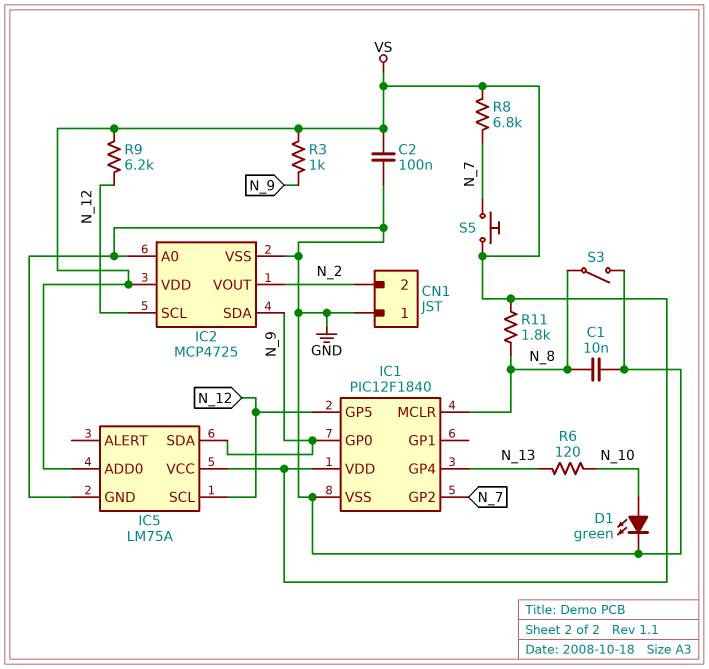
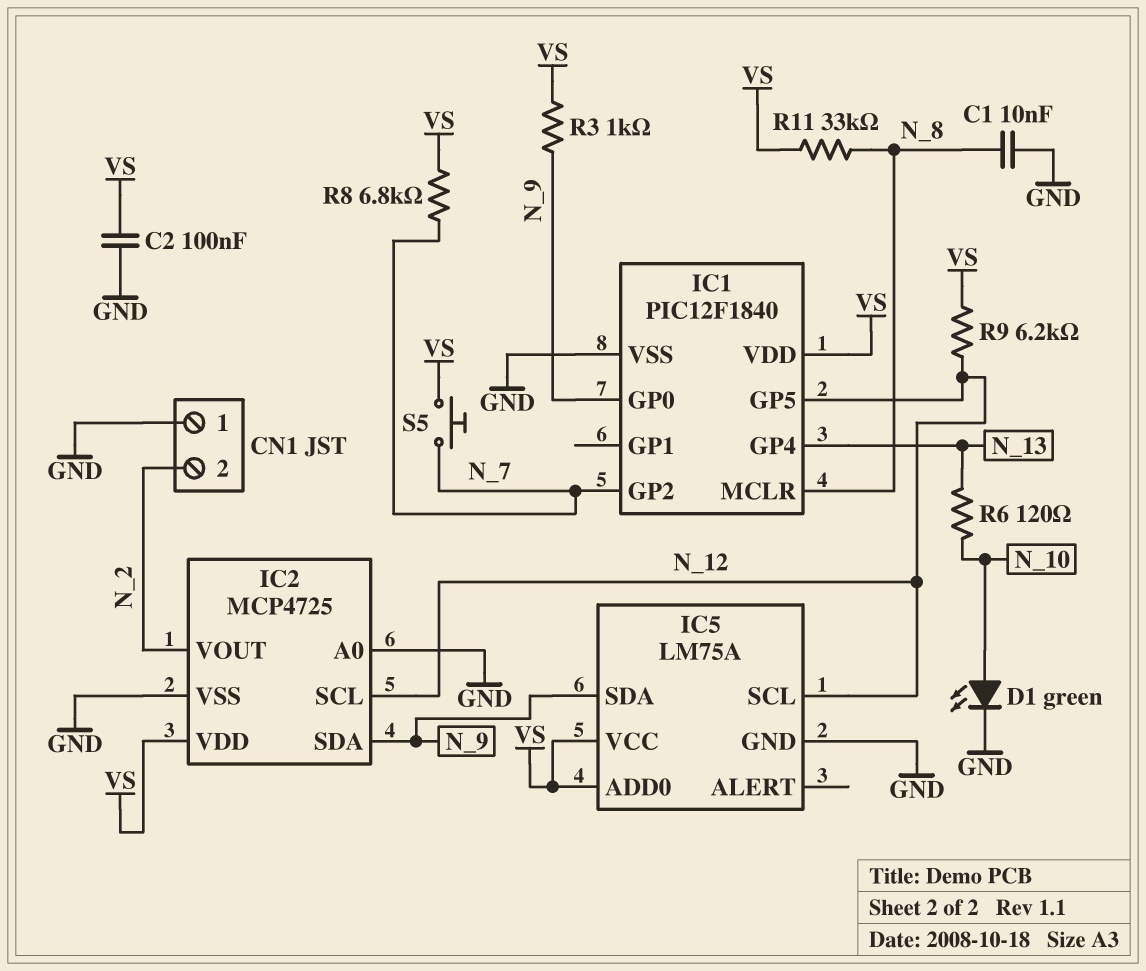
R11: 1.8k (N_8, VS) -> 33k (N_8, VS)
S3: switch (GND, N_8) -> none

